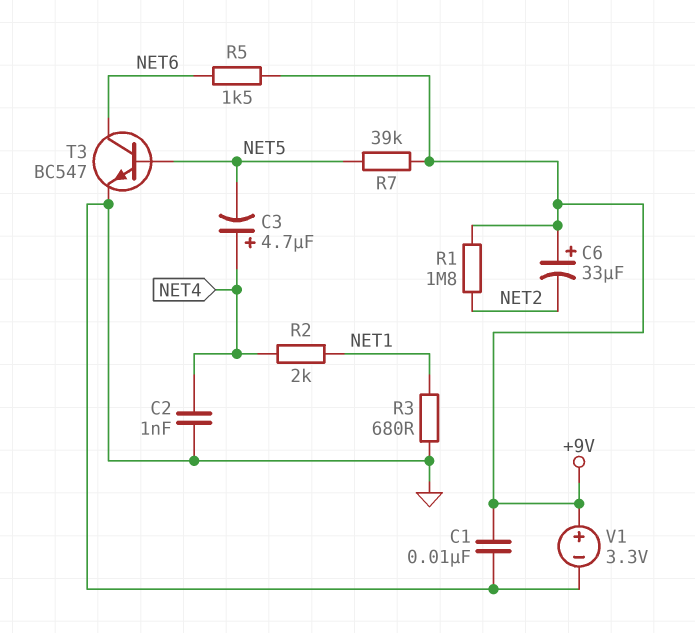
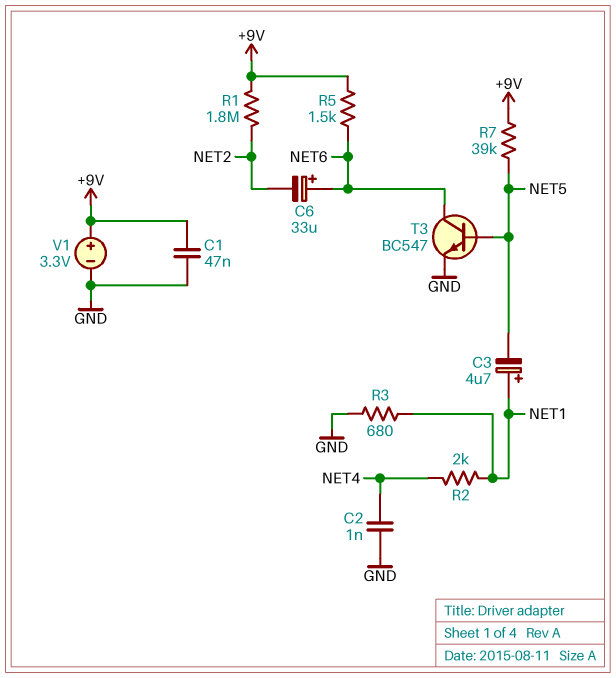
C1: 10nF (+9V, GND) -> 47nF (+9V, GND)
C3: 4.7uF (plus NET4, minus NET5) -> 4.7uF (plus NET1, minus NET5)
C6: 33uF (plus +9V, minus NET2) -> 33uF (plus NET6, minus NET2)

